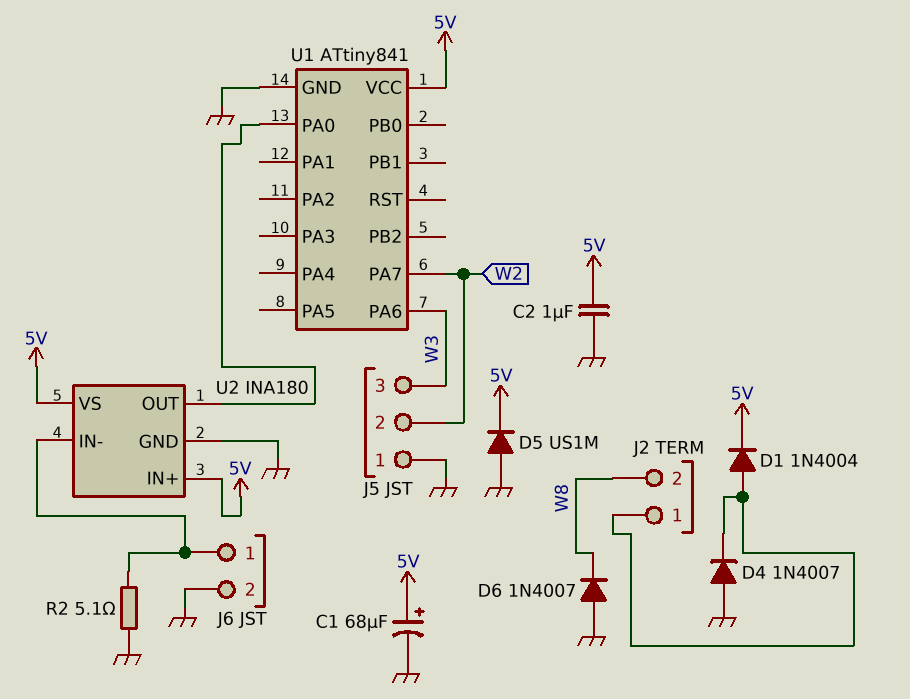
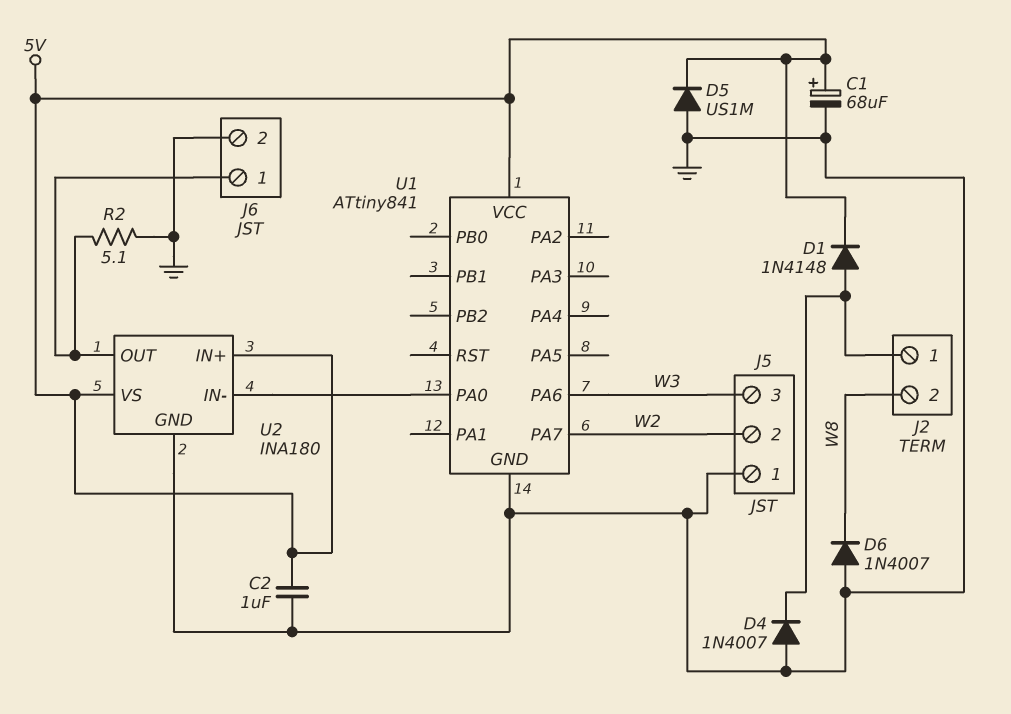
D1: diode 1N4004 (A J2/1, K 5V) -> diode 1N4148 (A J2/1, K 5V)
U2 pin IN-: J6/1 -> U1/PA0
U2 pin OUT: U1/PA0 -> J6/1

